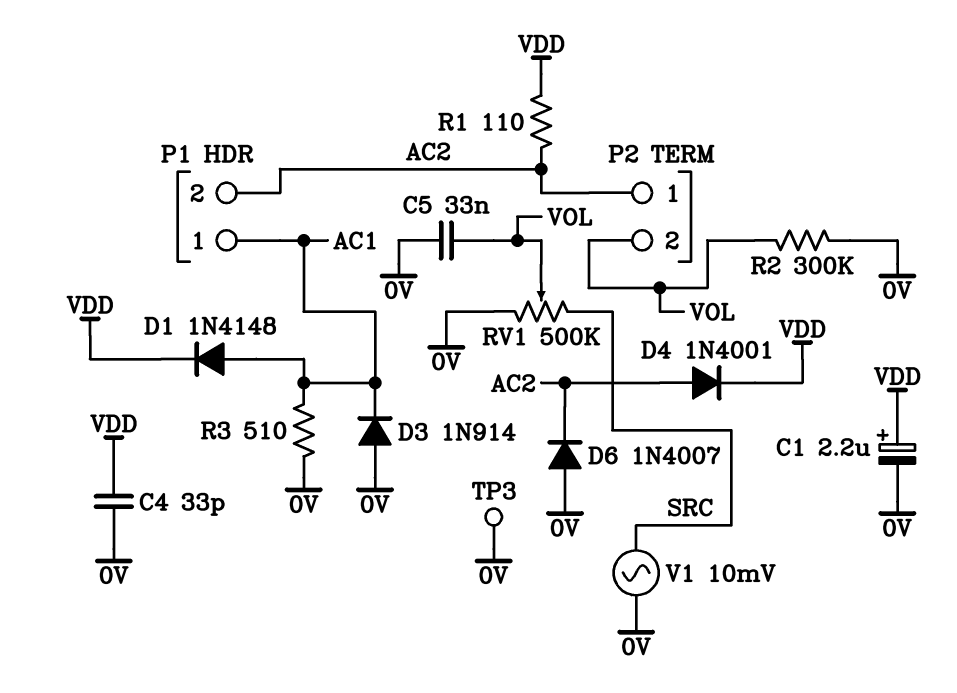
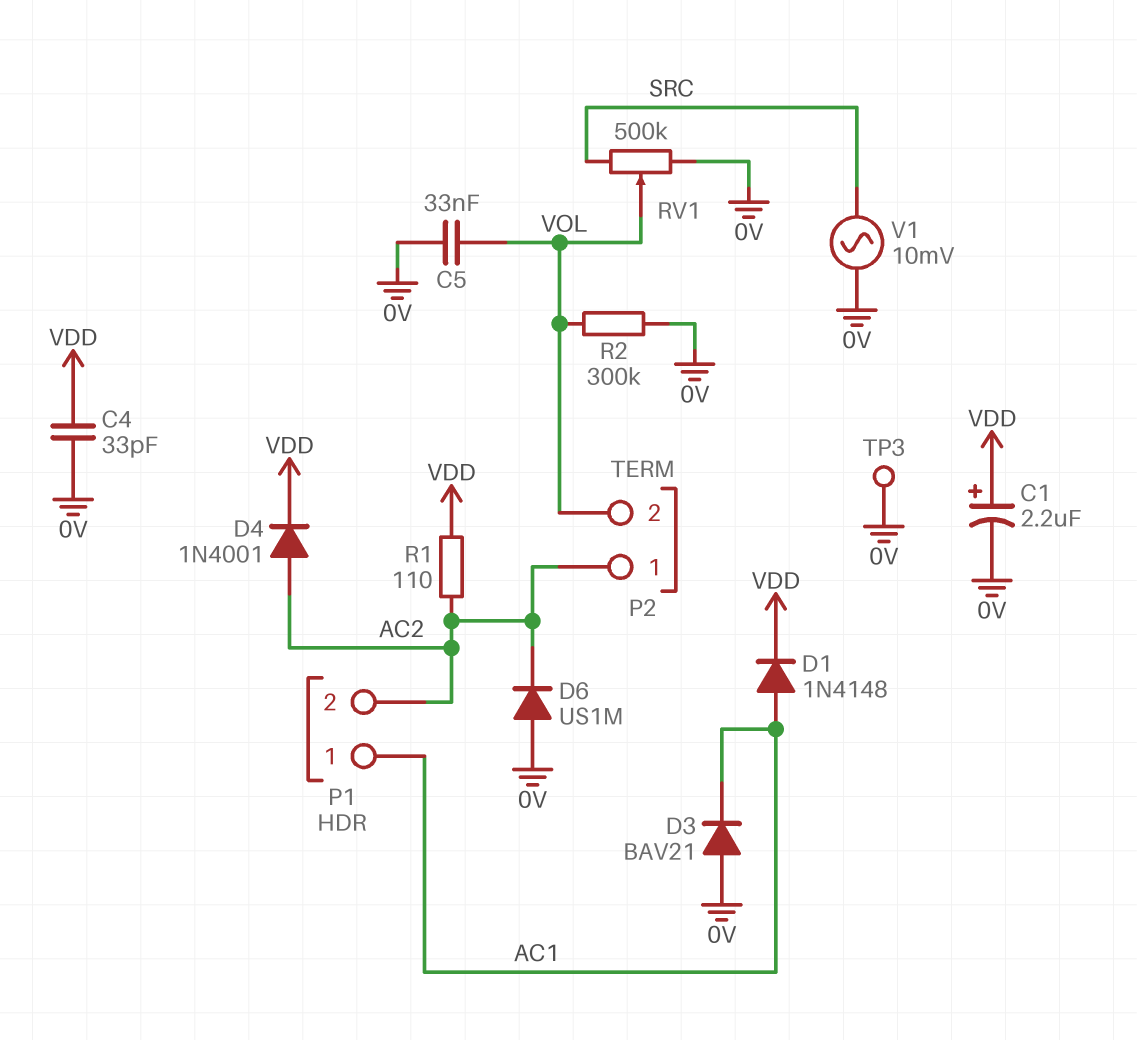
D3: diode 1N914 (A 0V, K AC1) -> diode BAV21 (A 0V, K AC1)
D6: diode 1N4007 (A 0V, K AC2) -> diode US1M (A 0V, K AC2)
R3: 510 (0V, AC1) -> none

